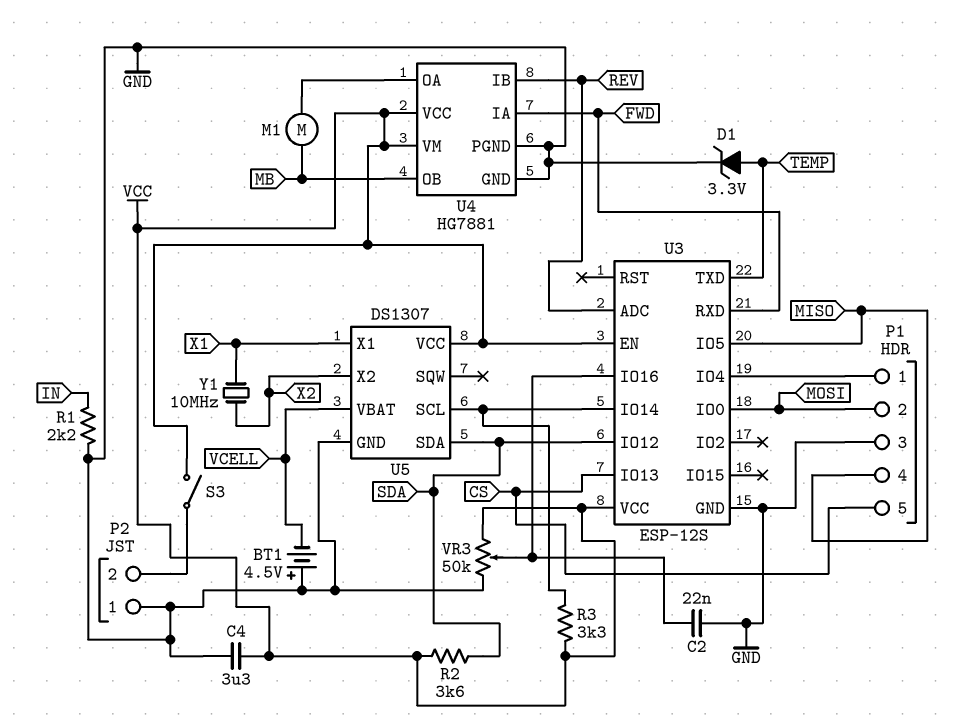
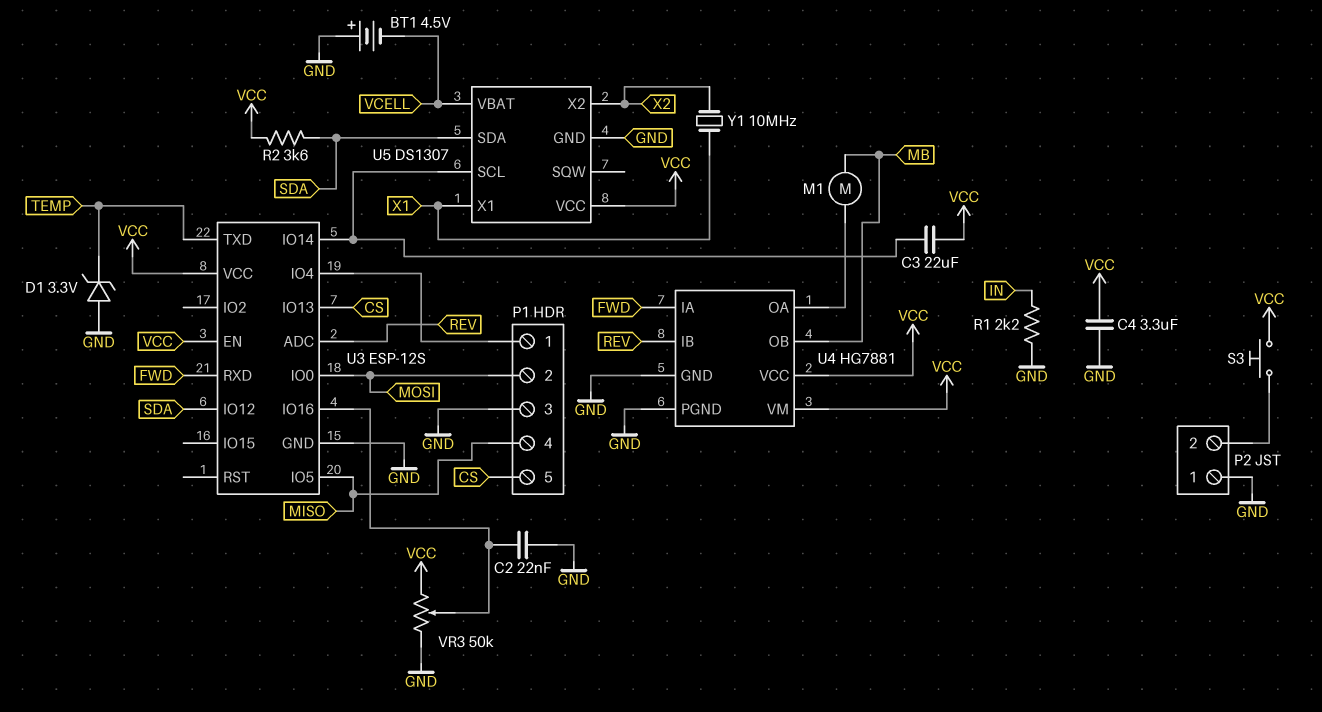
C3: none -> 22uF (U3/IO14, VCC)
D1: zener 3.3V (A TEMP, K GND) -> zener 3.3V (A GND, K TEMP)
R3: 3.3k (U3/IO14, VCC) -> none
S3: switch (P2/2, VCC) -> button (P2/2, VCC)

